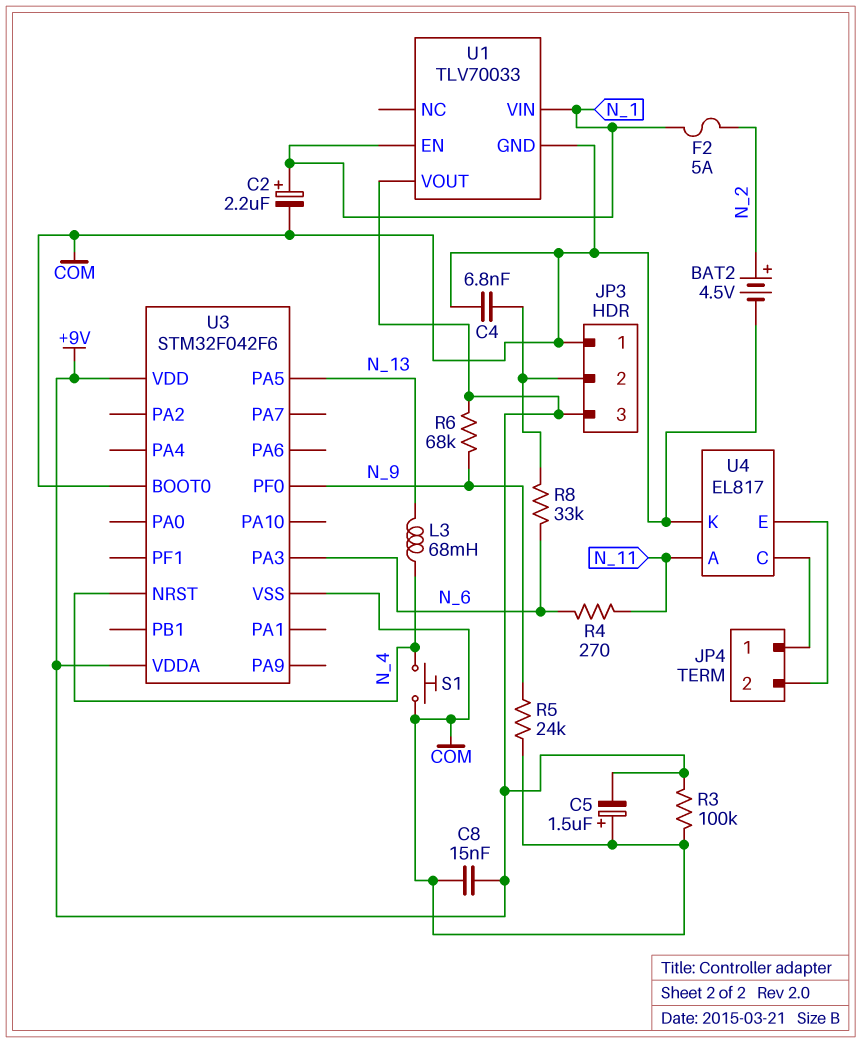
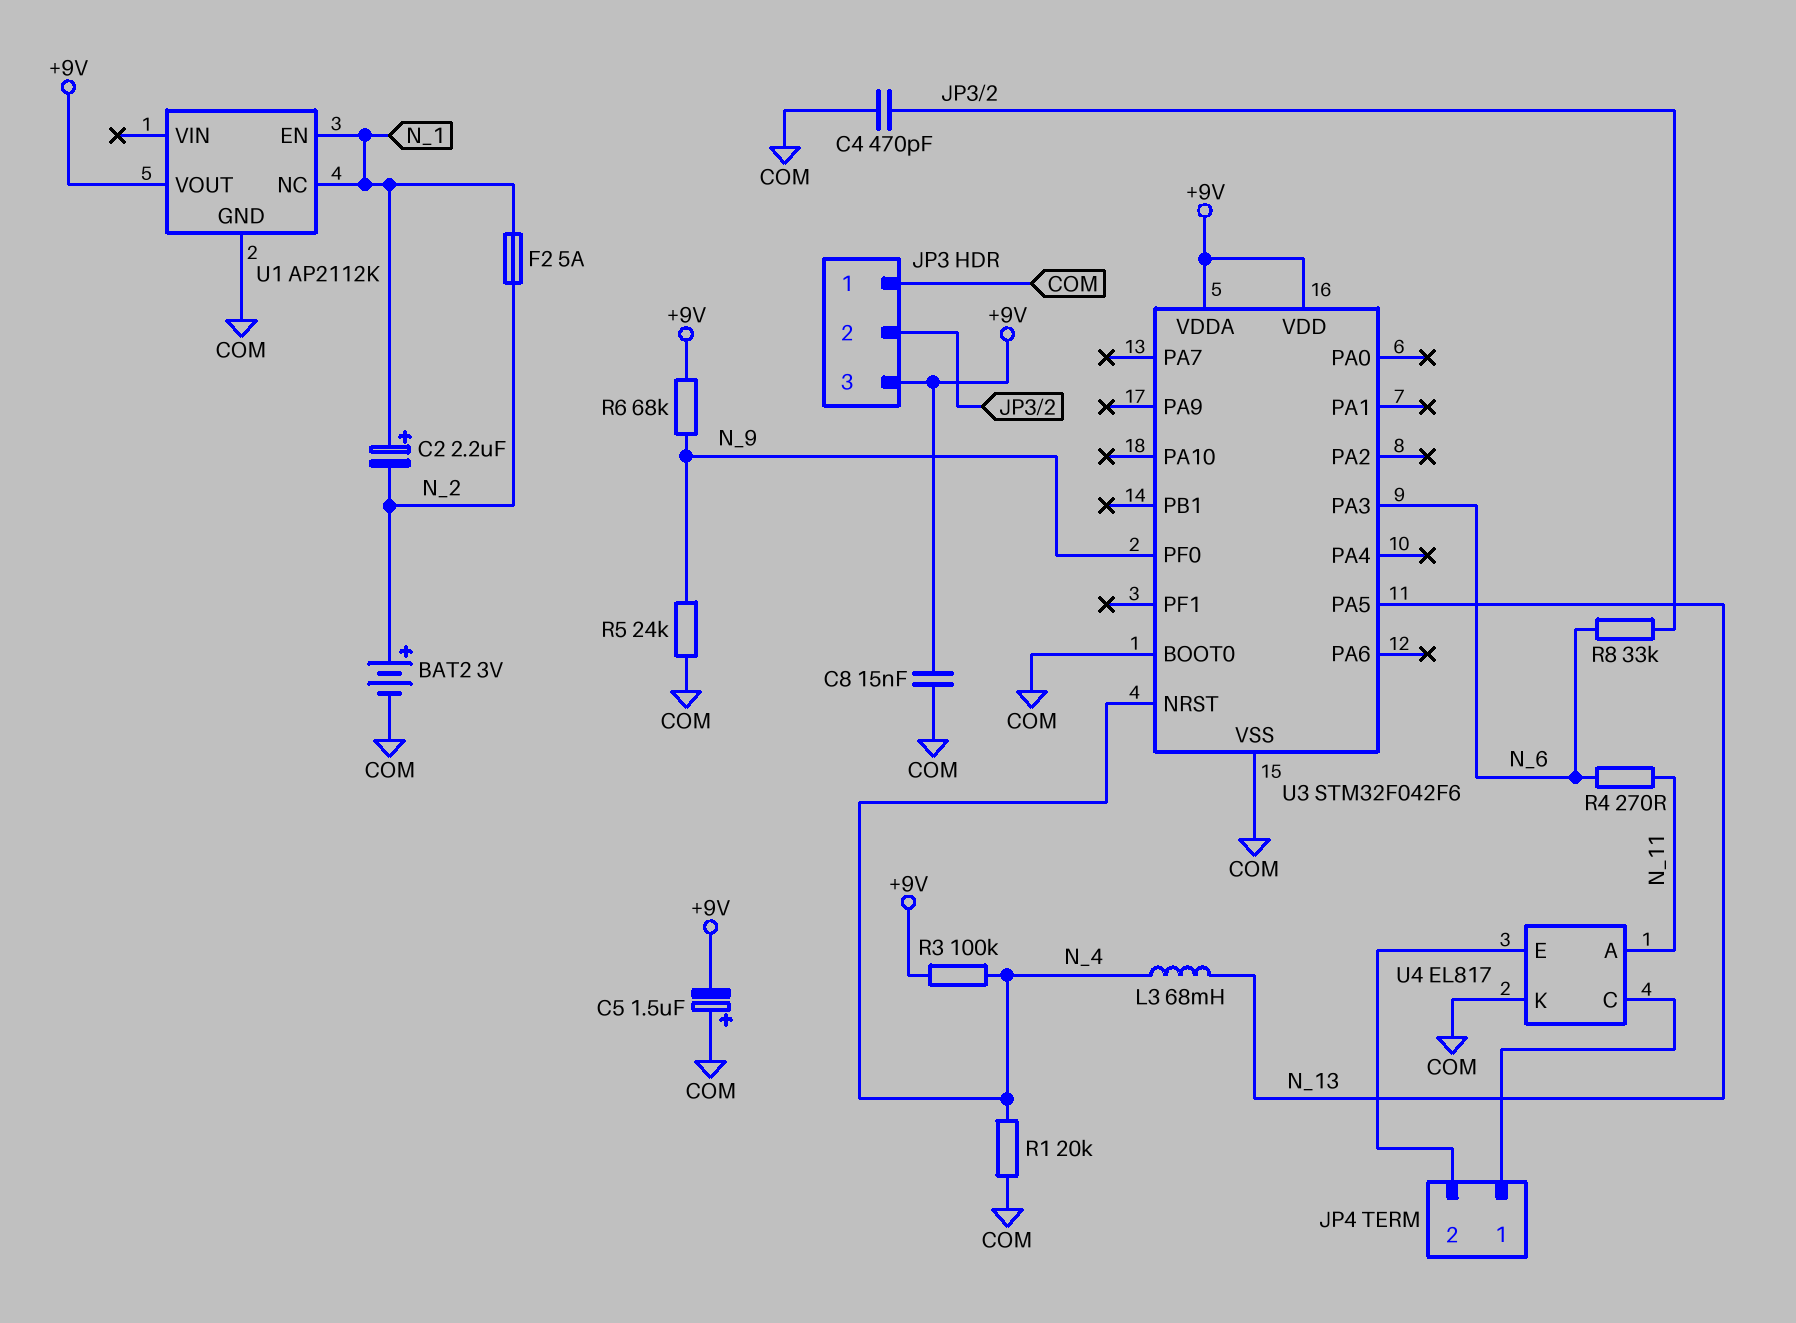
BAT2: 4.5V (plus N_2, minus COM) -> 3V (plus N_2, minus COM)
C2: 2.2uF (plus N_1, minus COM) -> 2.2uF (plus N_1, minus N_2)
C4: 6.8nF (COM, JP3/2) -> 470pF (COM, JP3/2)
R1: none -> 20k (COM, N_4)
R3: 100k (+9V, COM) -> 100k (+9V, N_4)
S1: button (COM, N_4) -> none
U1: TLV70033 -> AP2112K
U1 pin NC: none -> N_1
U1 pin VIN: N_1 -> none

